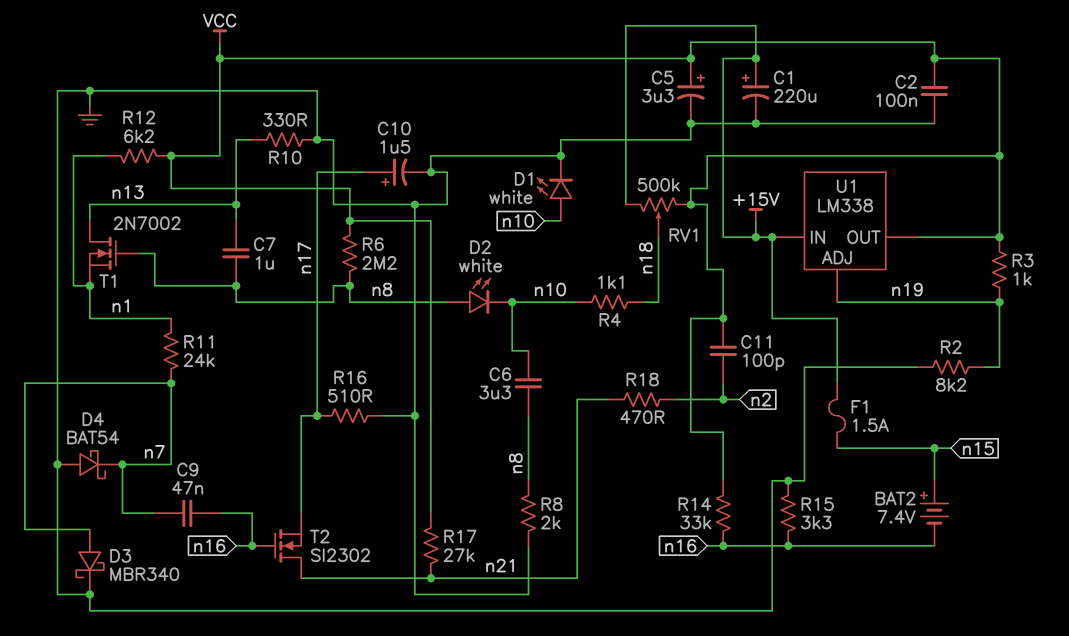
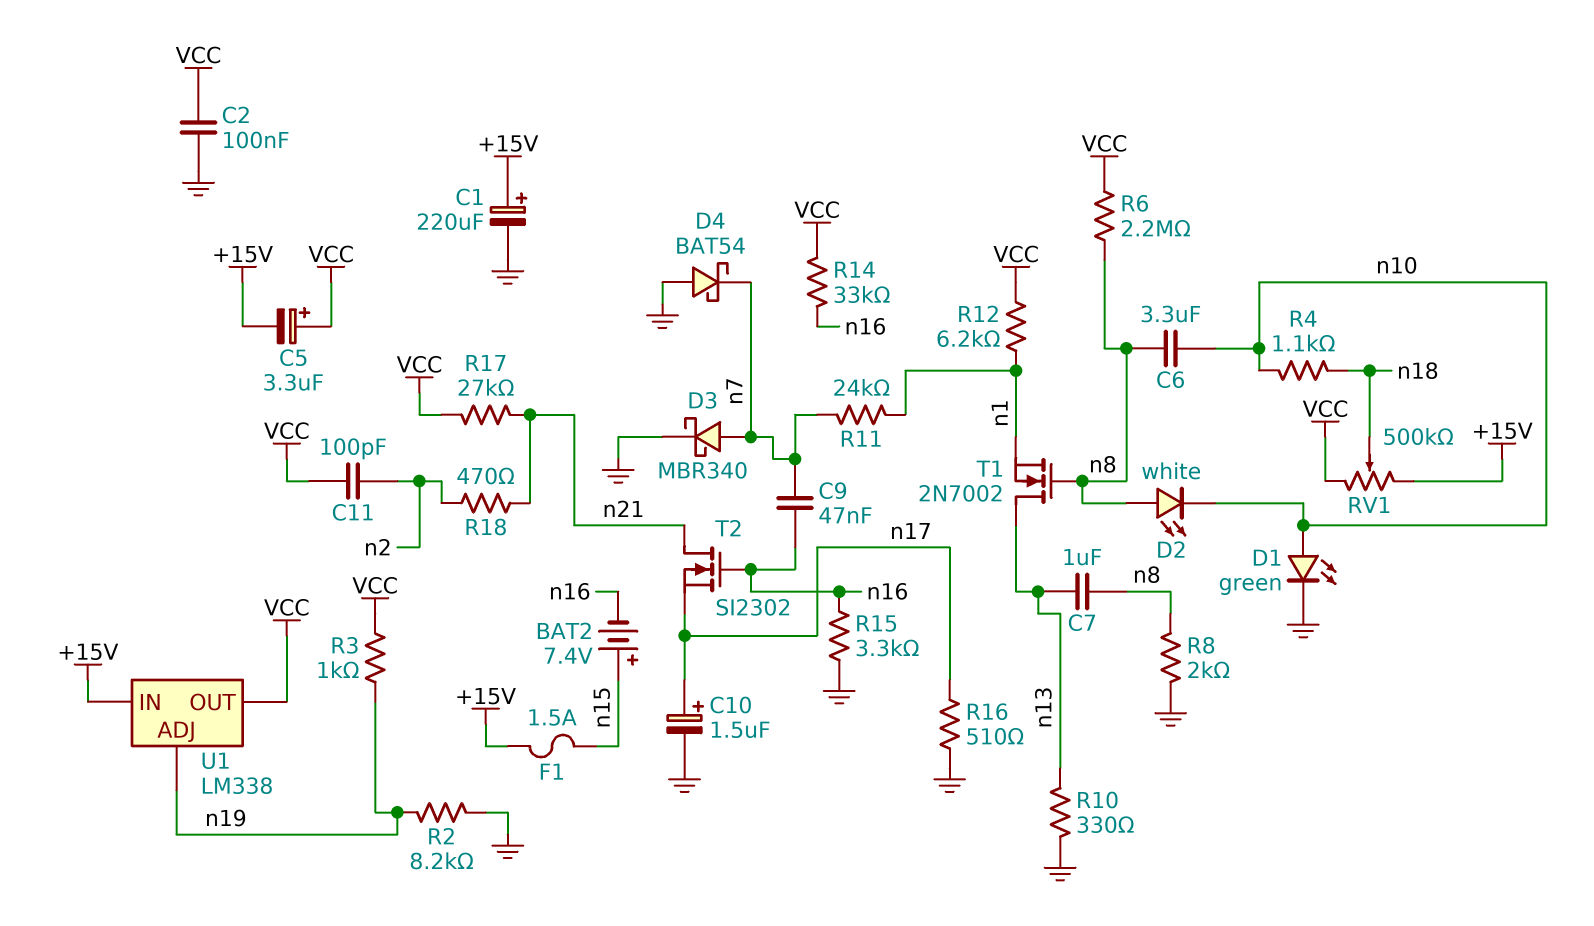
C5: 3.3uF (plus VCC, minus GND) -> 3.3uF (plus VCC, minus +15V)
D1: LED white (A n10, K GND) -> LED green (A n10, K GND)

